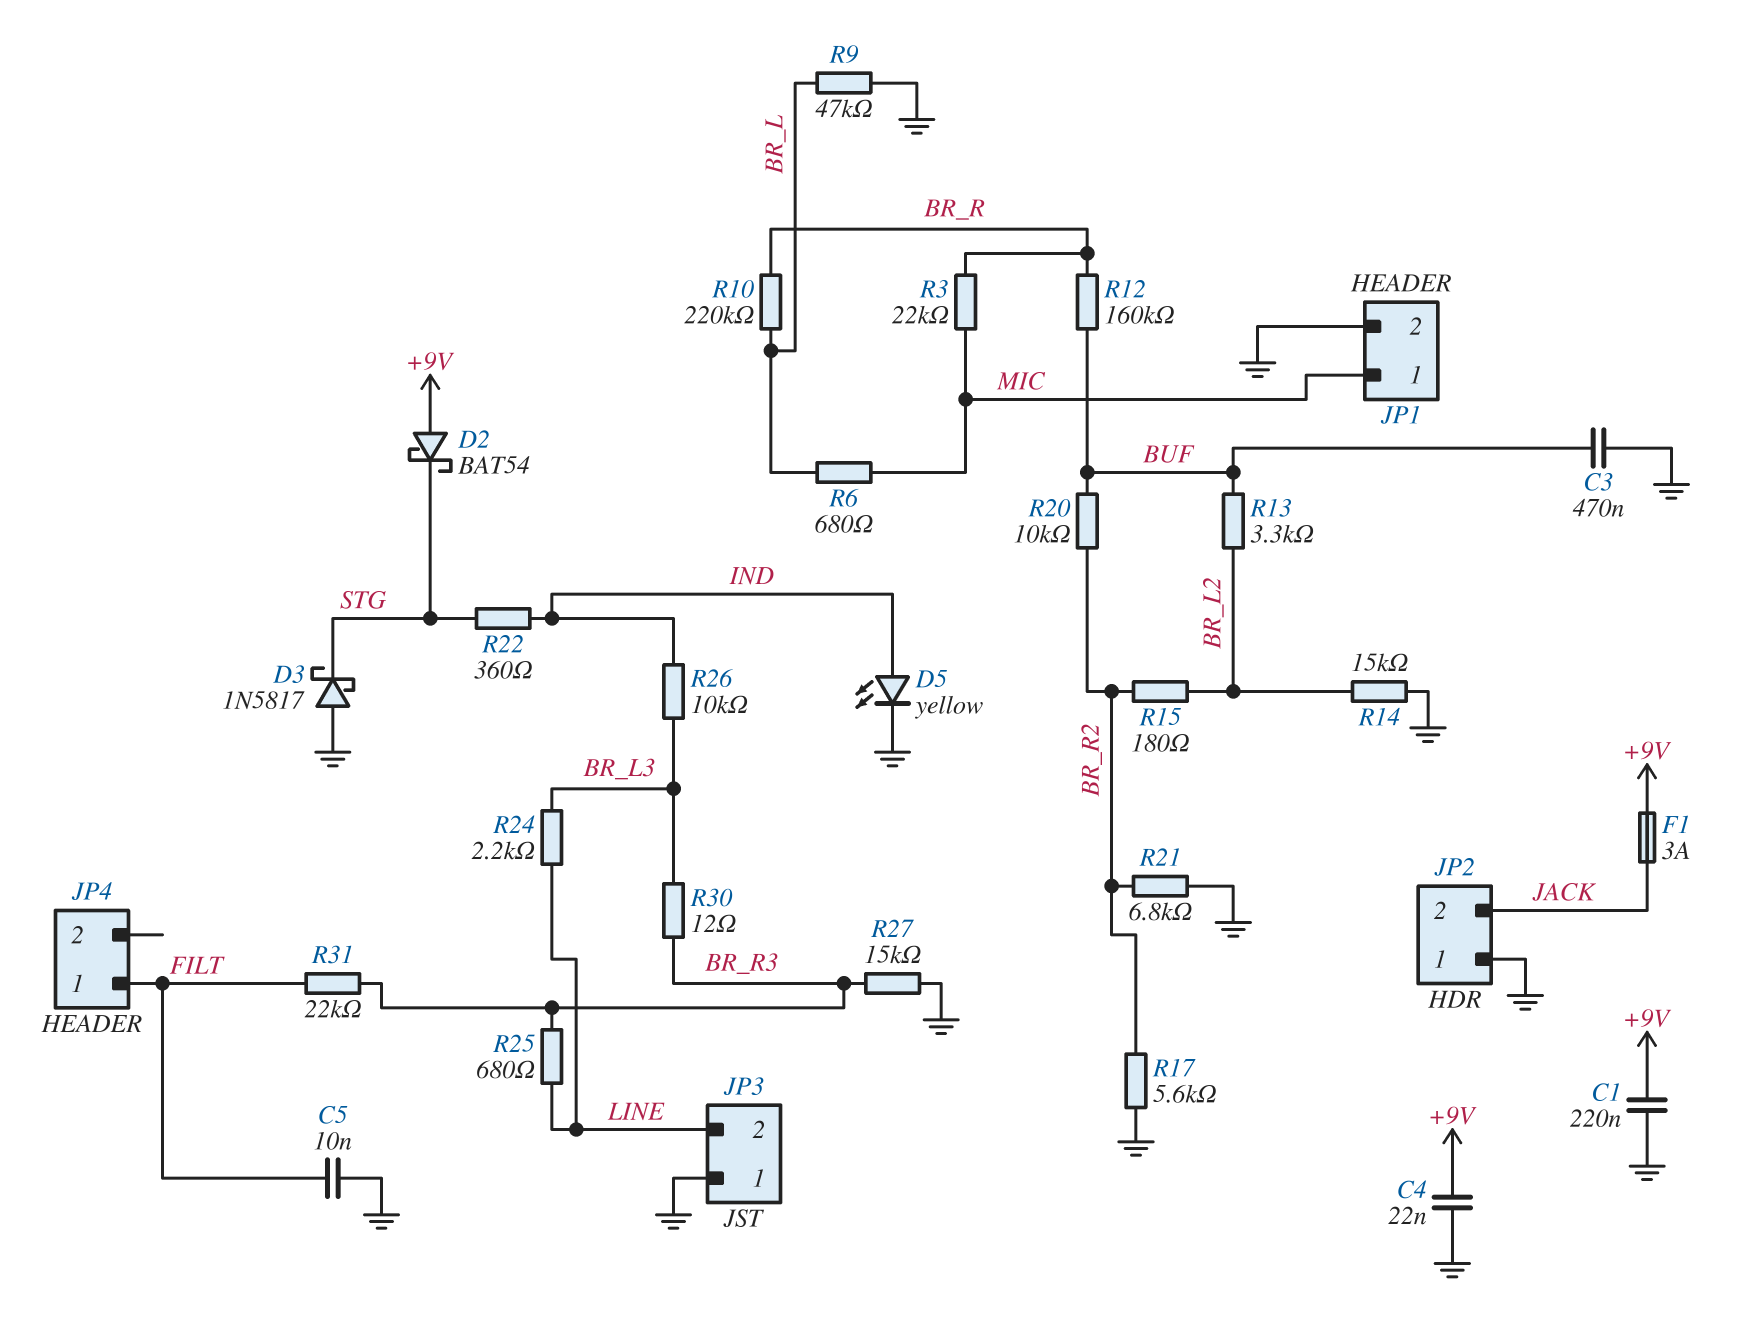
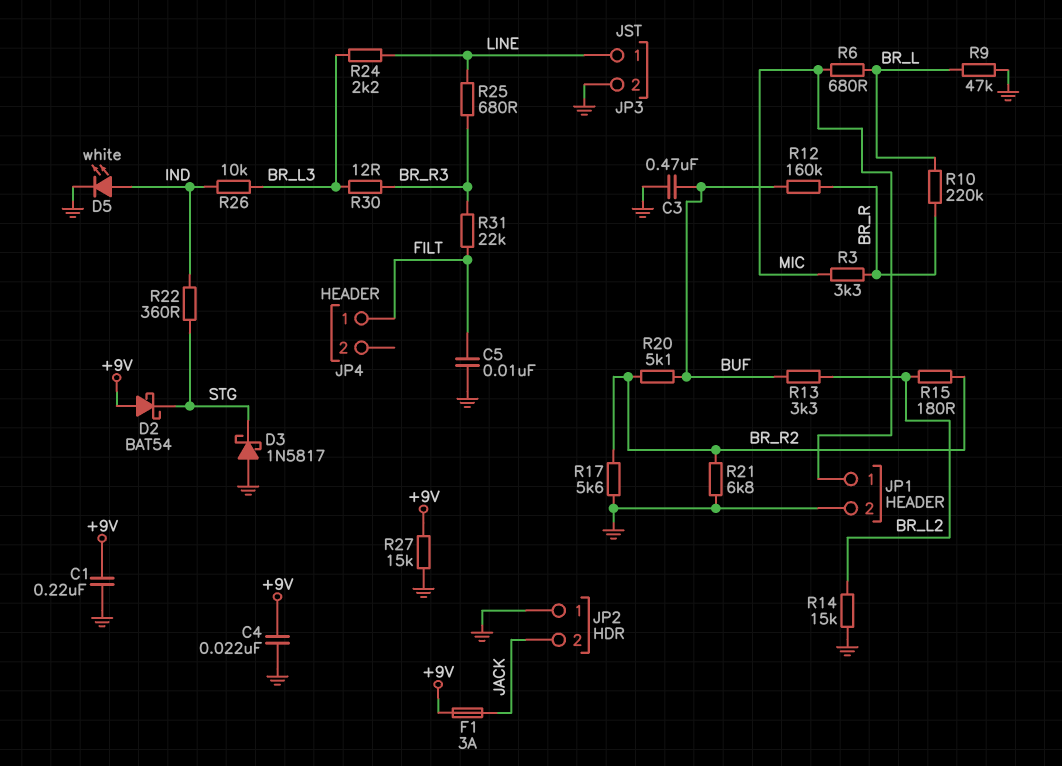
D5: LED yellow (A IND, K GND) -> LED white (A IND, K GND)
JP3 pin 1: GND -> LINE
JP3 pin 2: LINE -> GND
R3: 22k (BR_R, MIC) -> 3.3k (BR_R, MIC)
R20: 10k (BR_R2, BUF) -> 5.1k (BR_R2, BUF)
R27: 15k (BR_R3, GND) -> 15k (+9V, GND)

